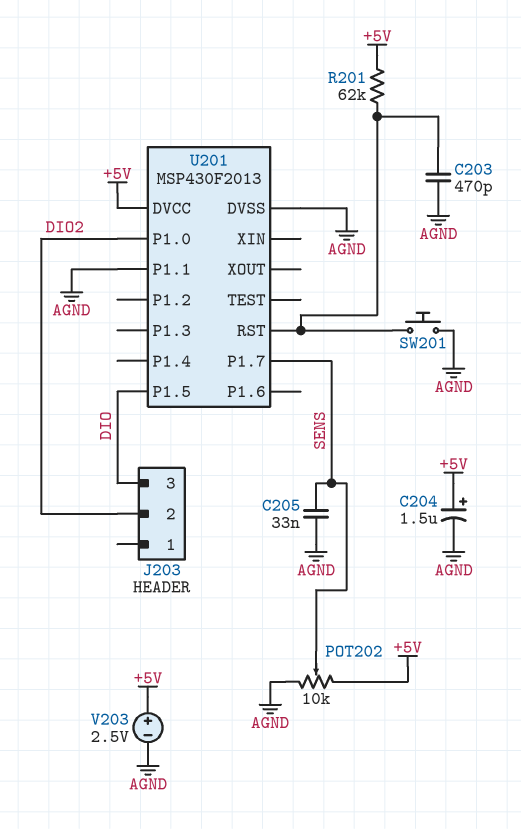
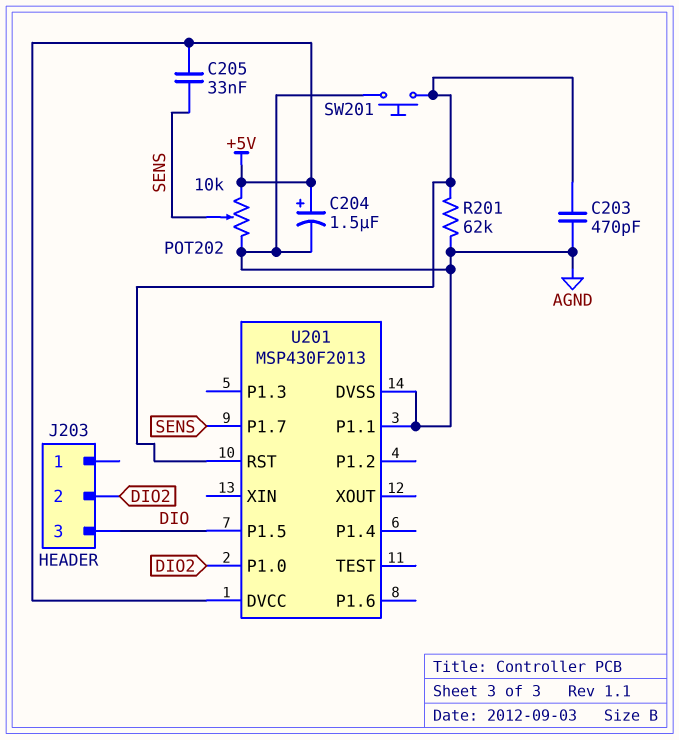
C205: 33nF (AGND, SENS) -> 33nF (+5V, SENS)
R201: 62k (+5V, U201/RST) -> 62k (AGND, U201/RST)
V203: 2.5V (plus +5V, minus AGND) -> none

